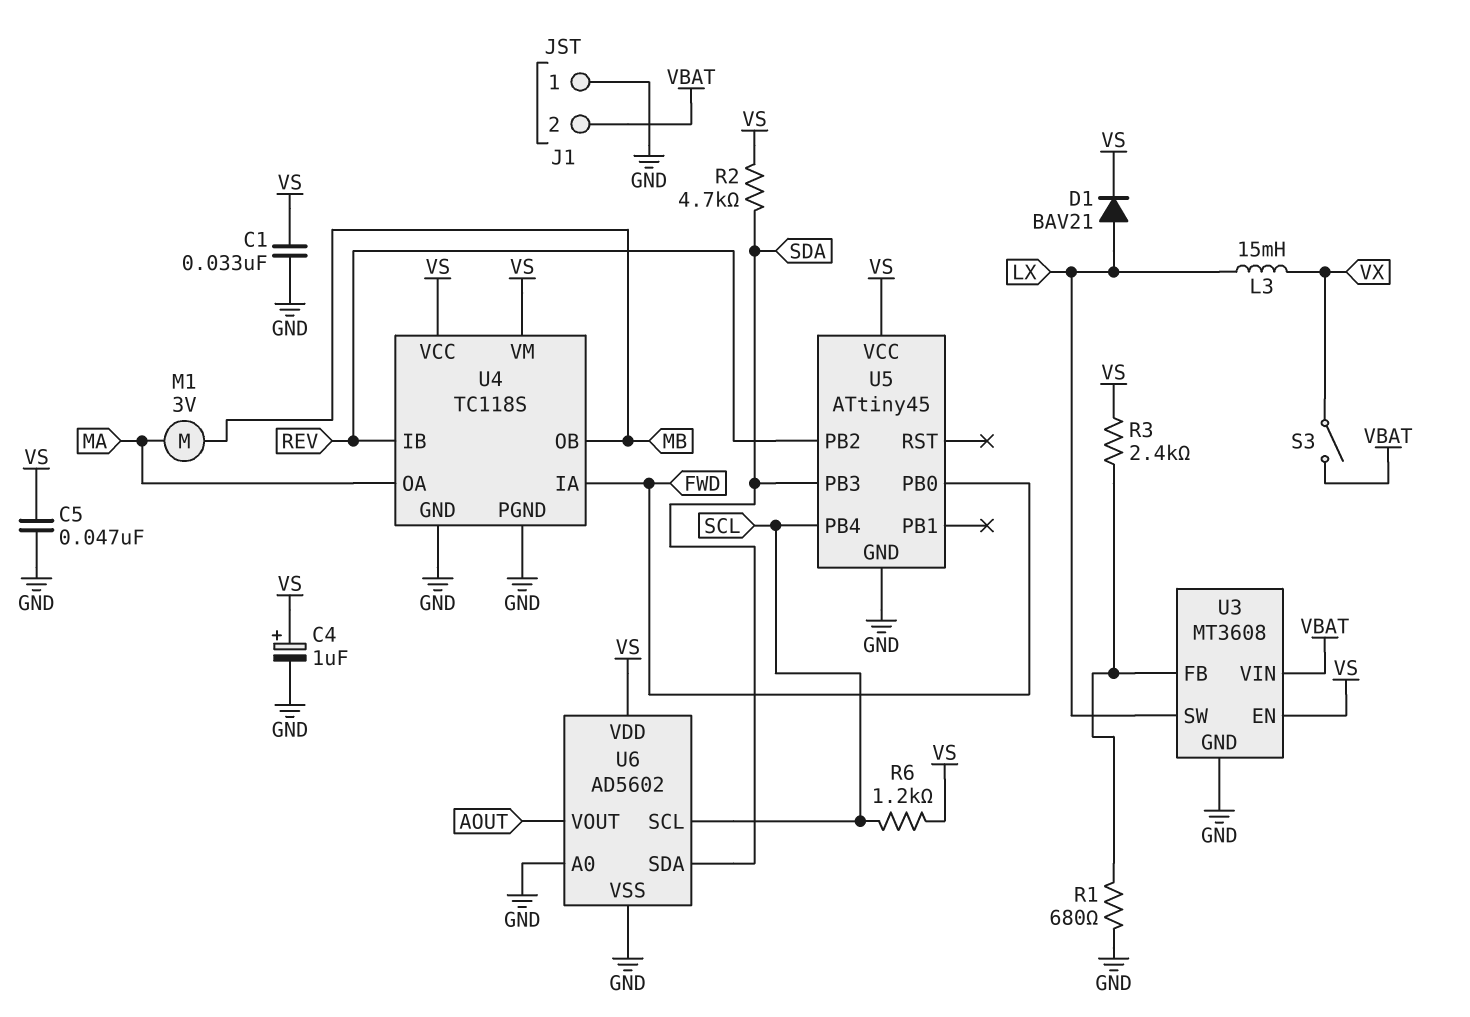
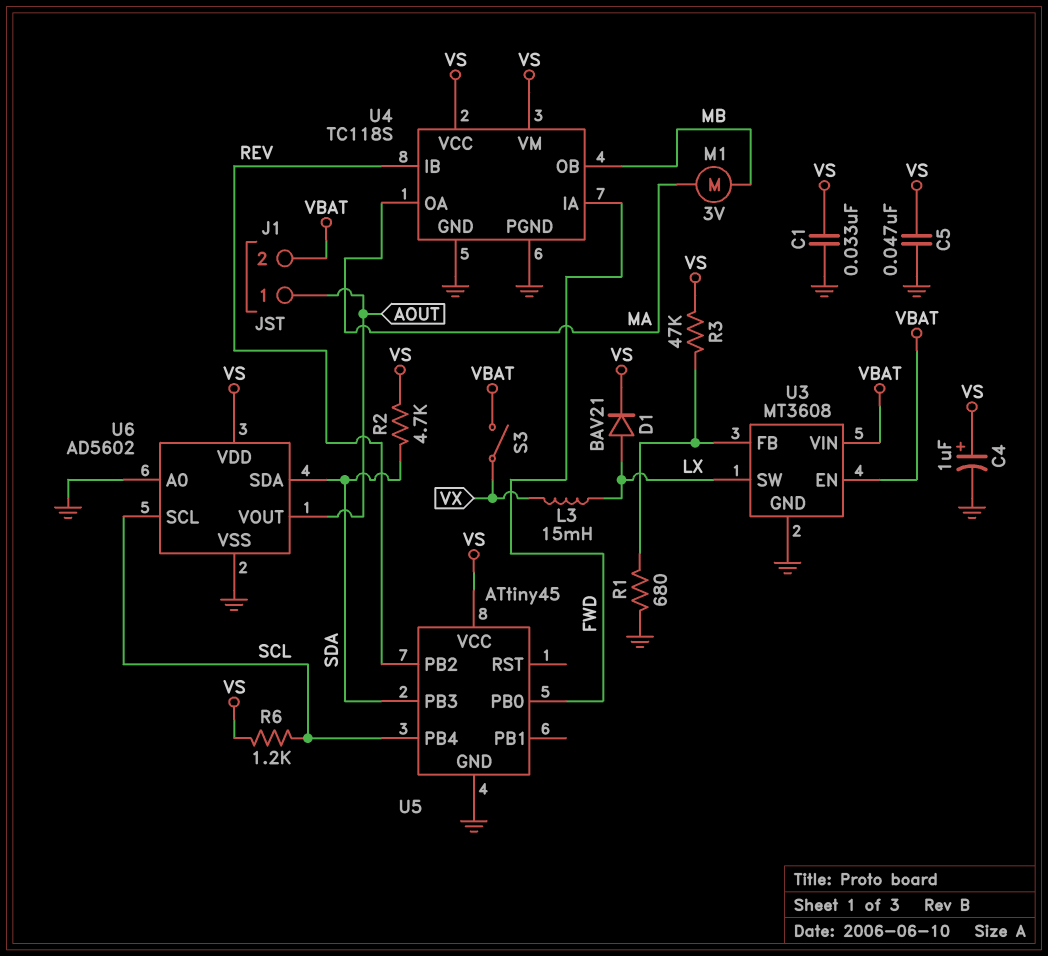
J1 pin 1: GND -> AOUT
R3: 2.4k (U3/FB, VS) -> 47k (U3/FB, VS)
U3 pin EN: VS -> VBAT

